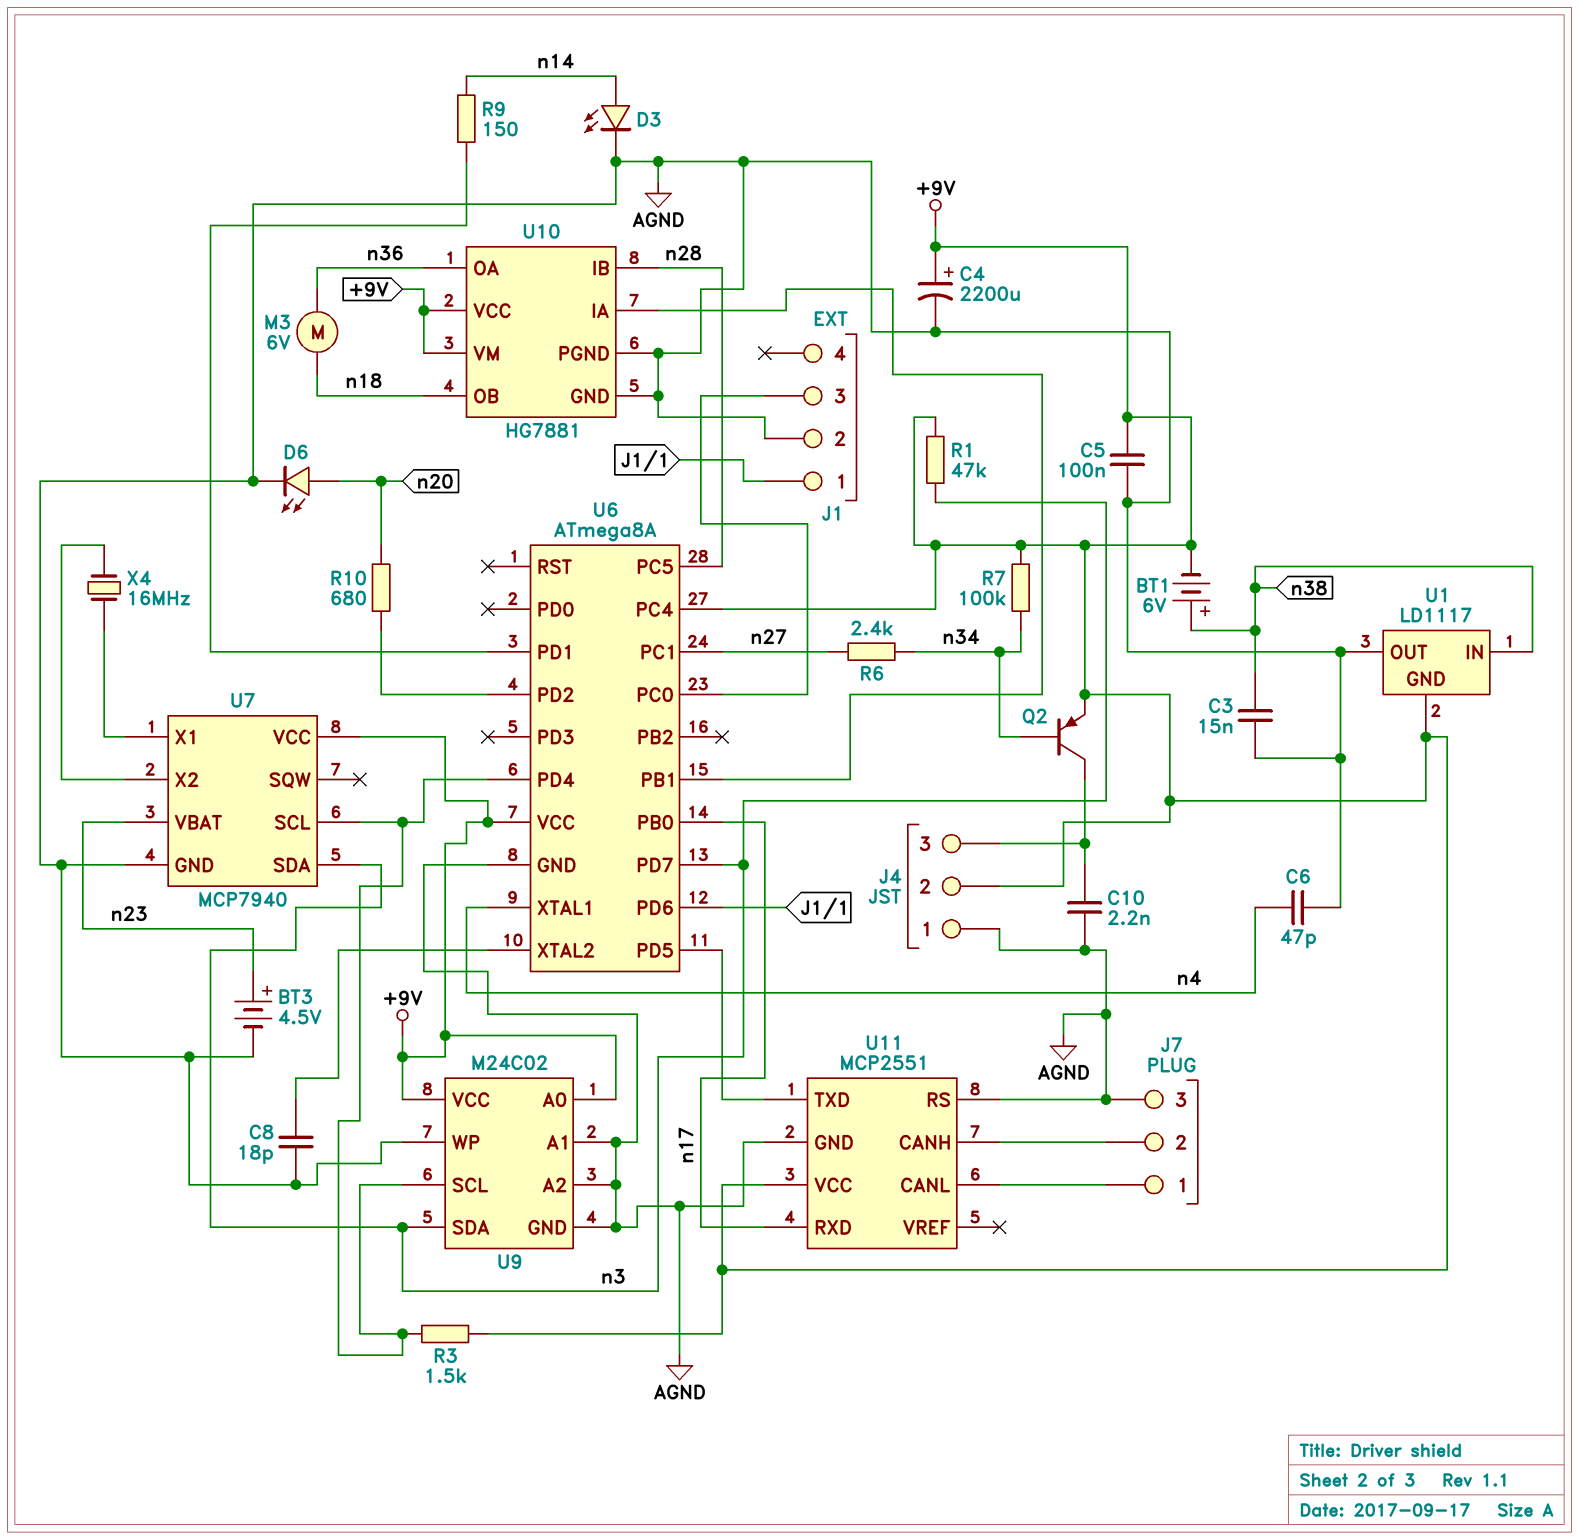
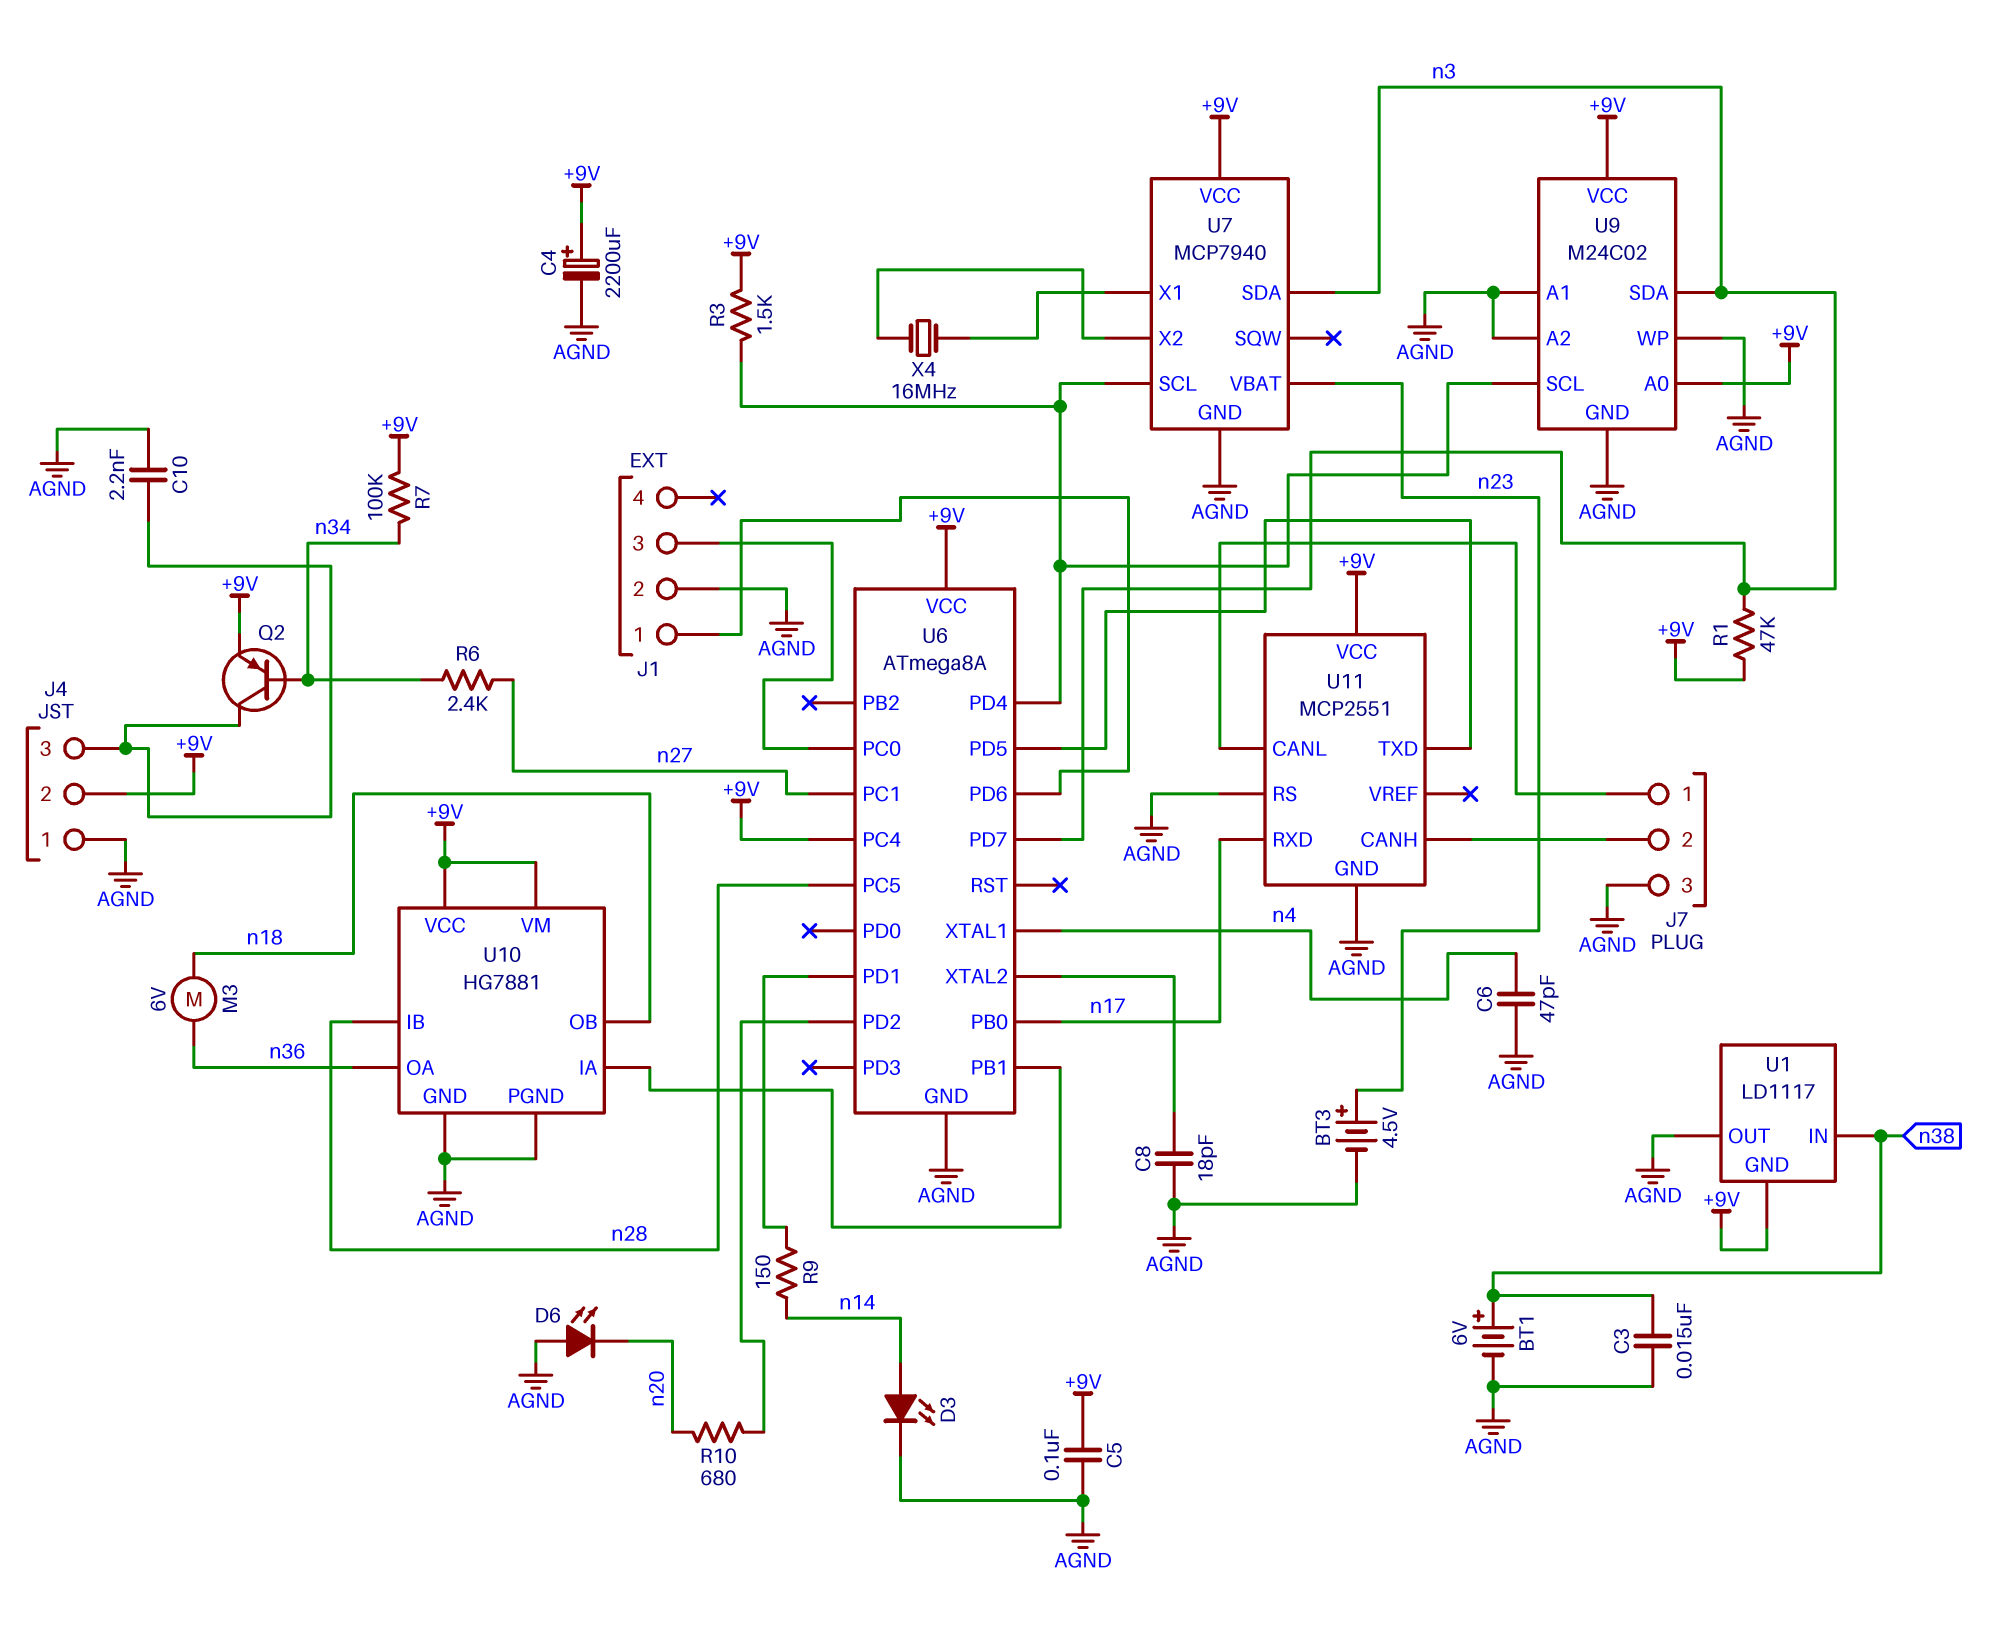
BT1: 6V (plus n38, minus +9V) -> 6V (plus n38, minus AGND)
D6: LED (A n20, K AGND) -> LED (A AGND, K n20)

